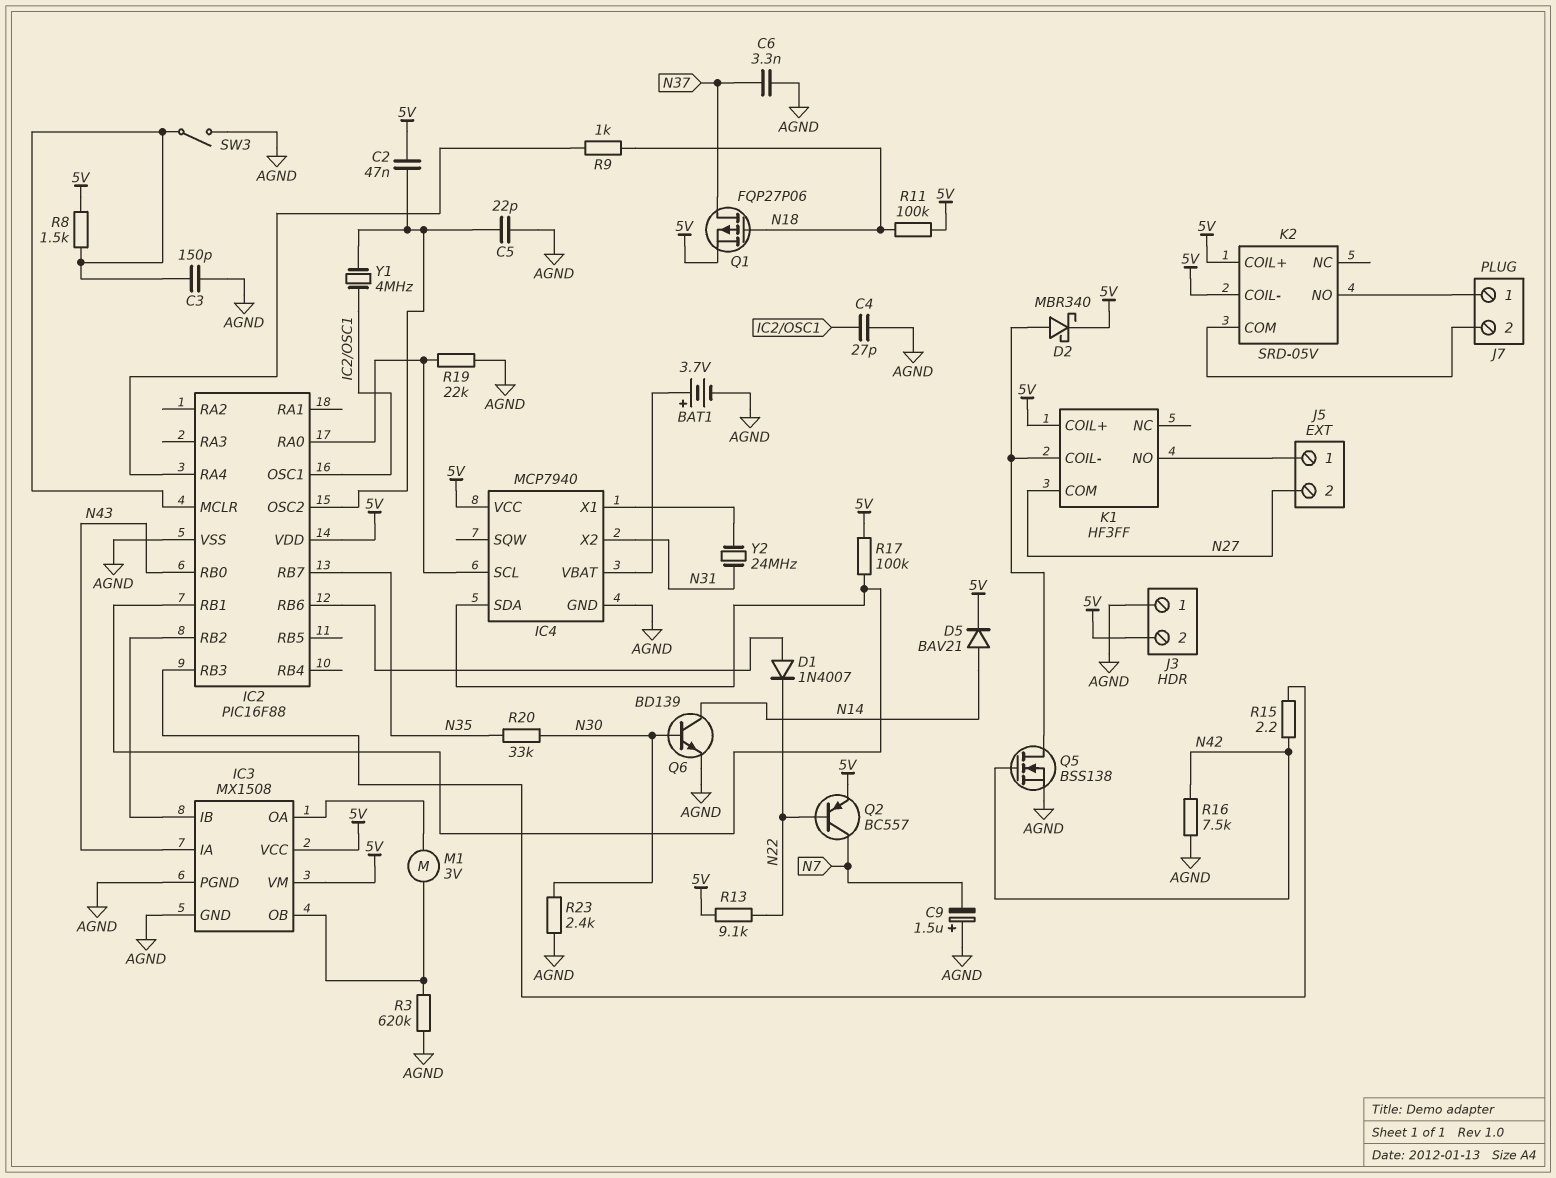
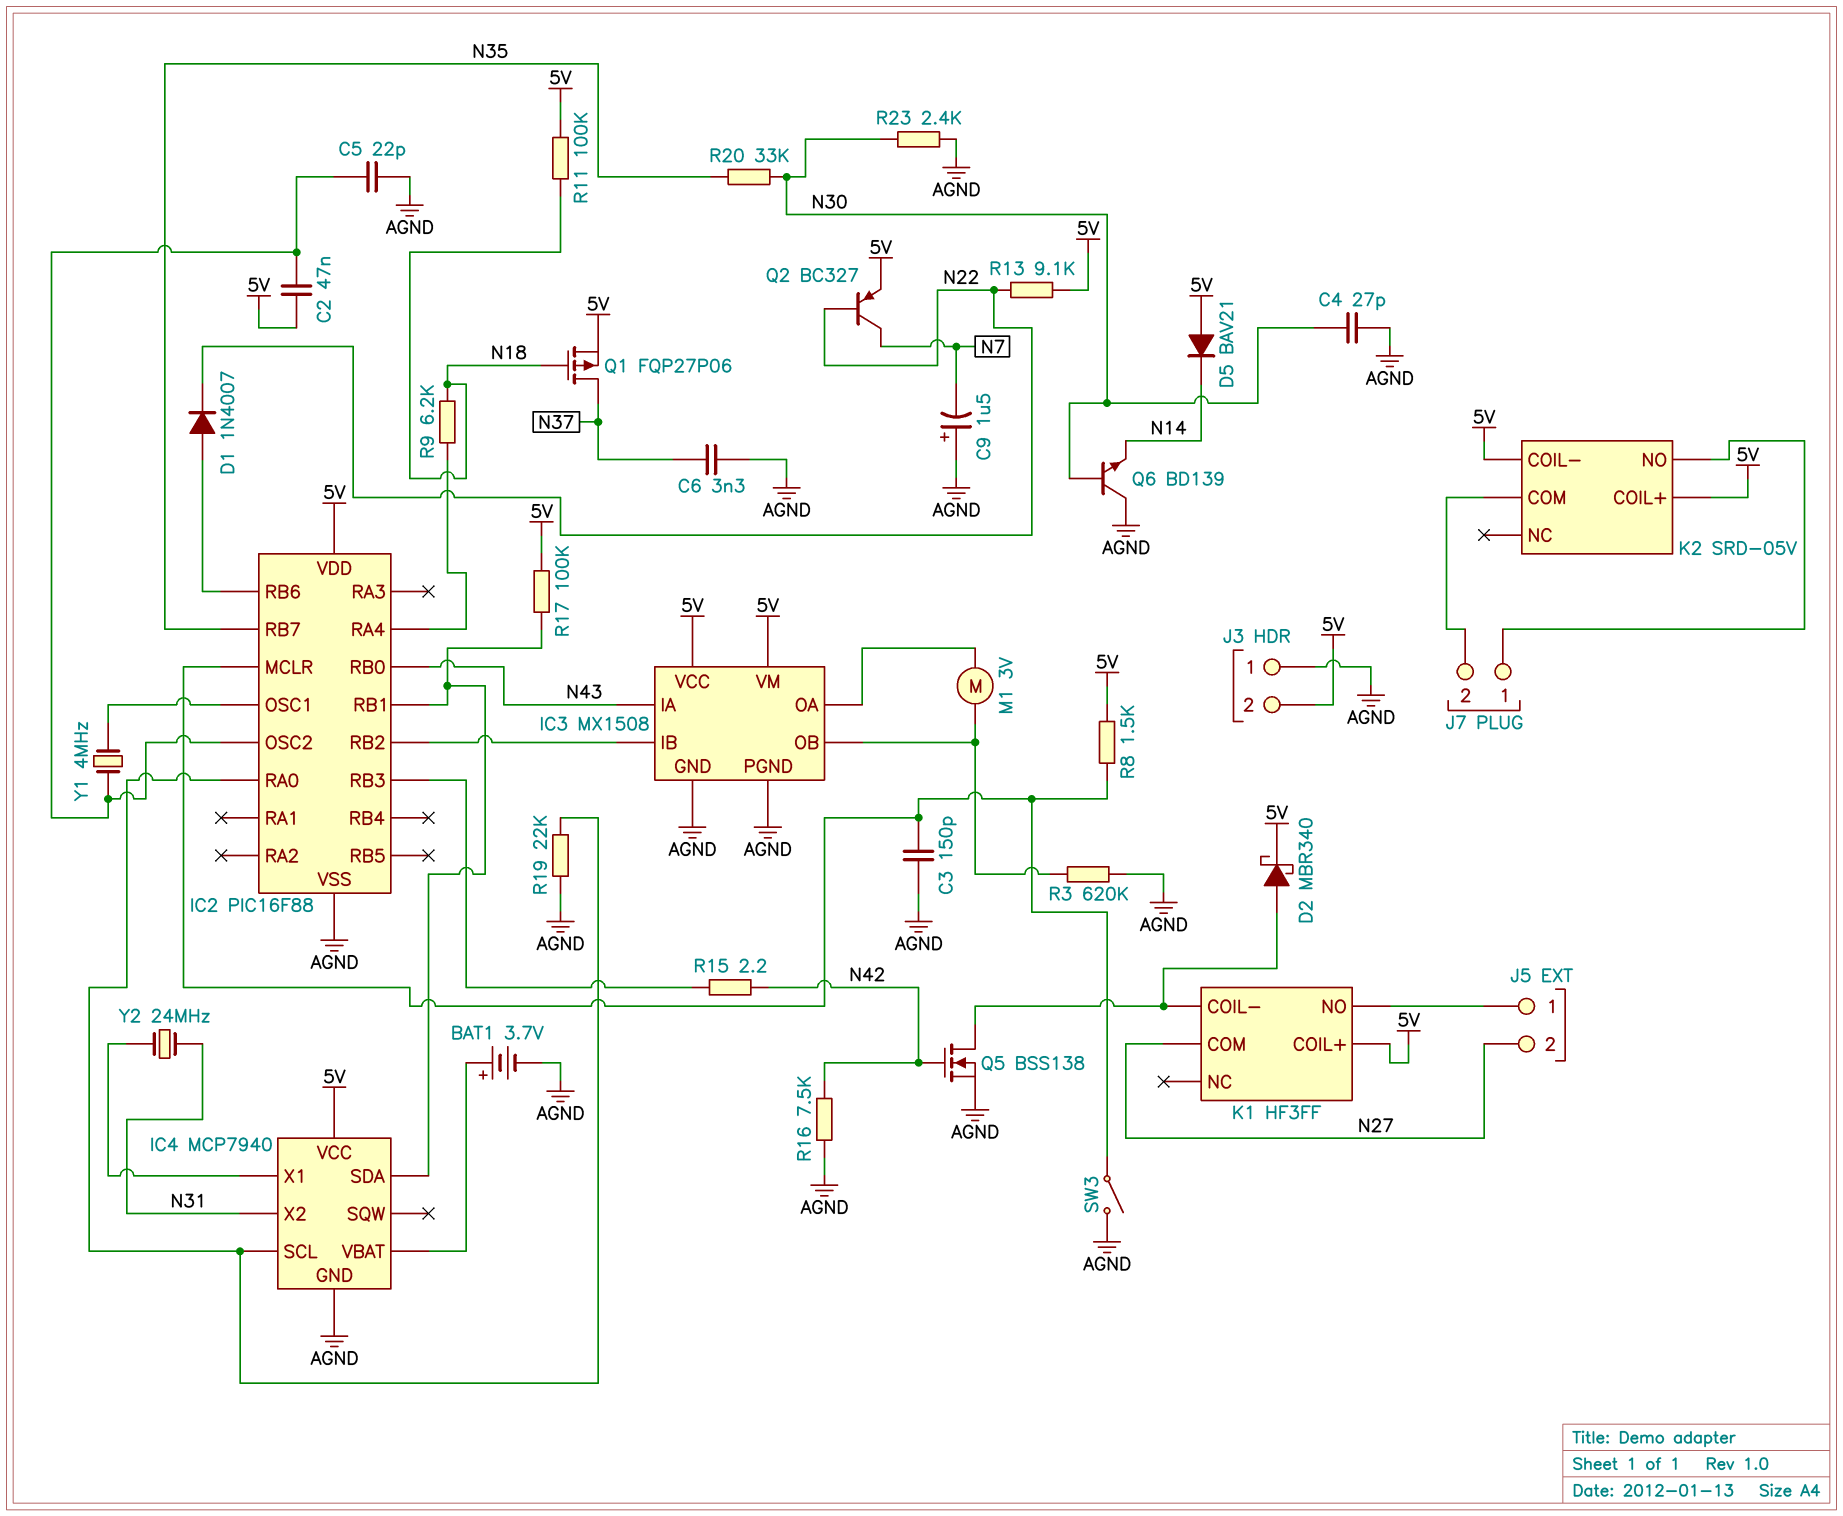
C4: 27pF (AGND, IC2/OSC1) -> 27pF (AGND, N30)
D5: diode BAV21 (A N14, K 5V) -> diode BAV21 (A 5V, K N14)
Q2: PNP BC557 (B N22, C N7, E 5V) -> PNP BC327 (B N22, C N7, E 5V)
Q6: NPN BD139 (B N30, C N14, E AGND) -> NPN BD139 (B N30, C AGND, E N14)
R9: 1k (IC2/RA4, N18) -> 6.2k (IC2/RA4, N18)

